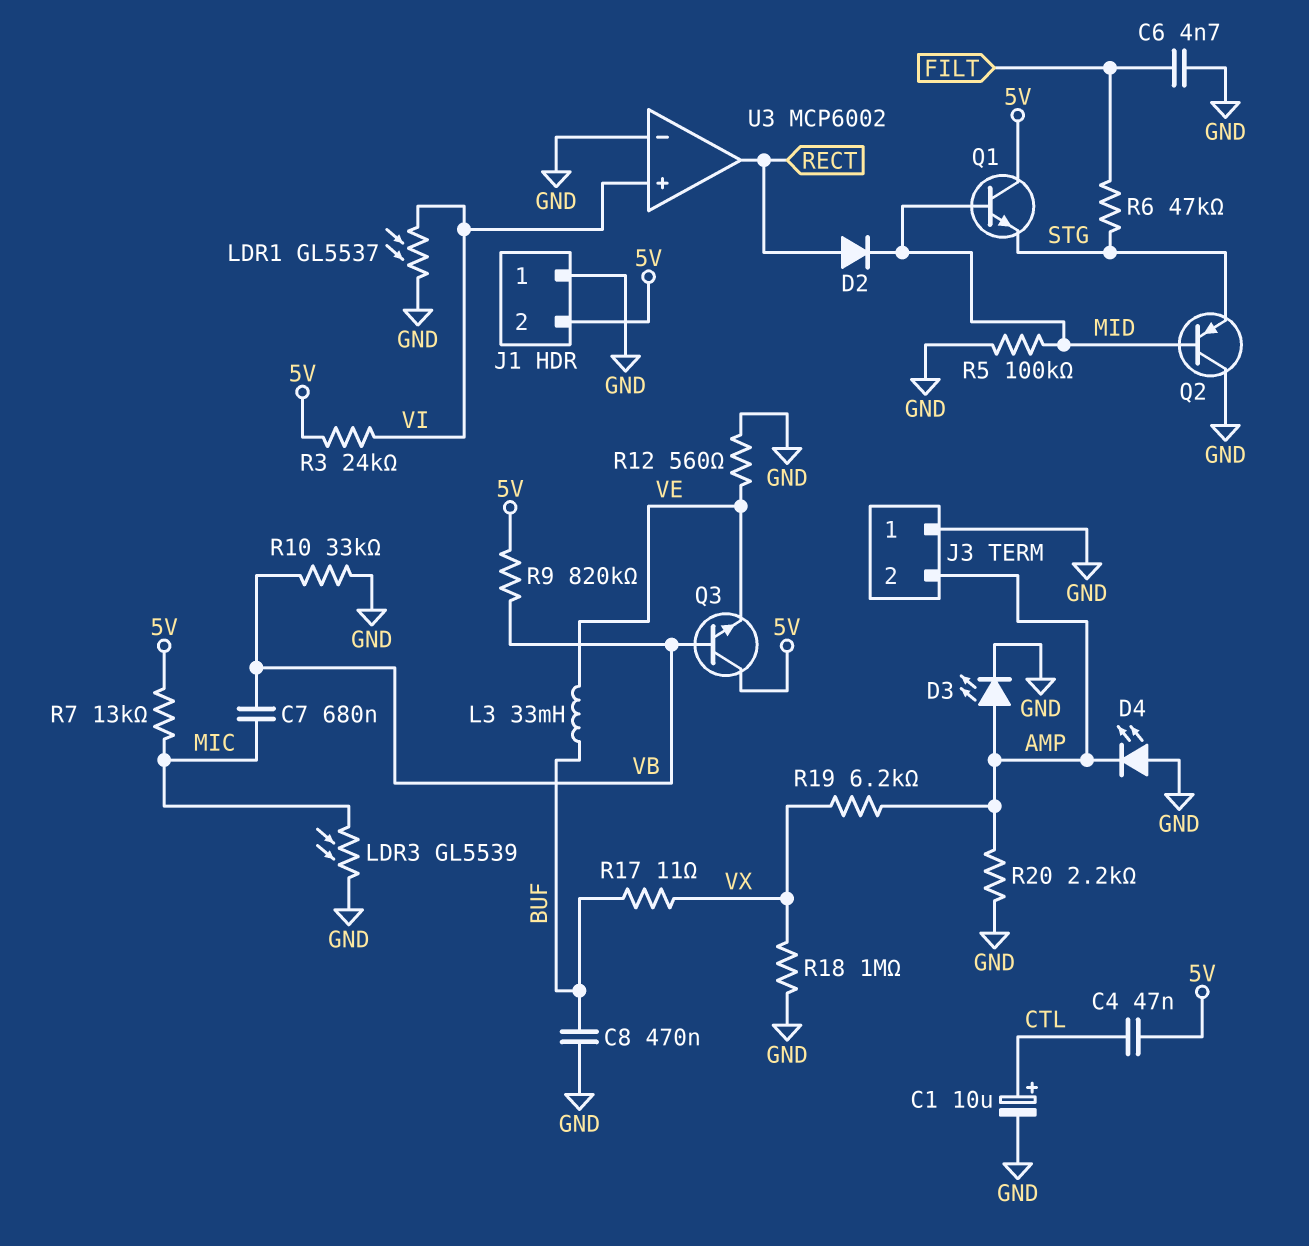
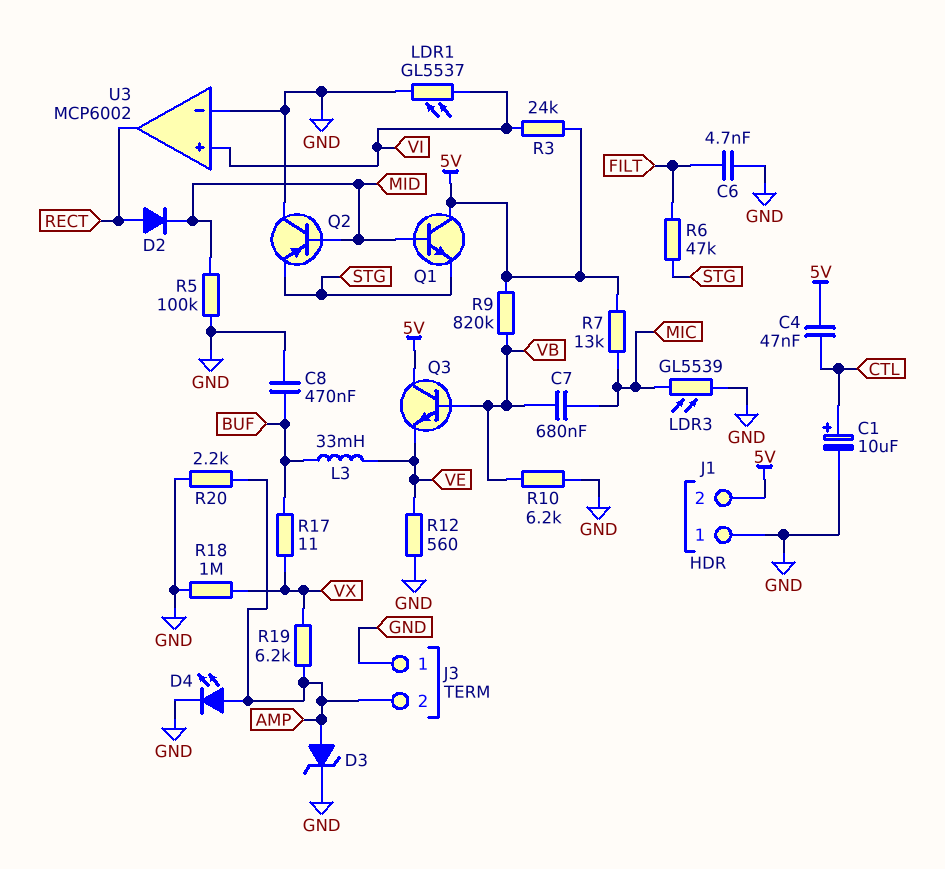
D3: LED (A AMP, K GND) -> zener (A AMP, K GND)
D4: LED (A GND, K AMP) -> LED (A AMP, K GND)
R10: 33k (GND, VB) -> 6.2k (GND, VB)

